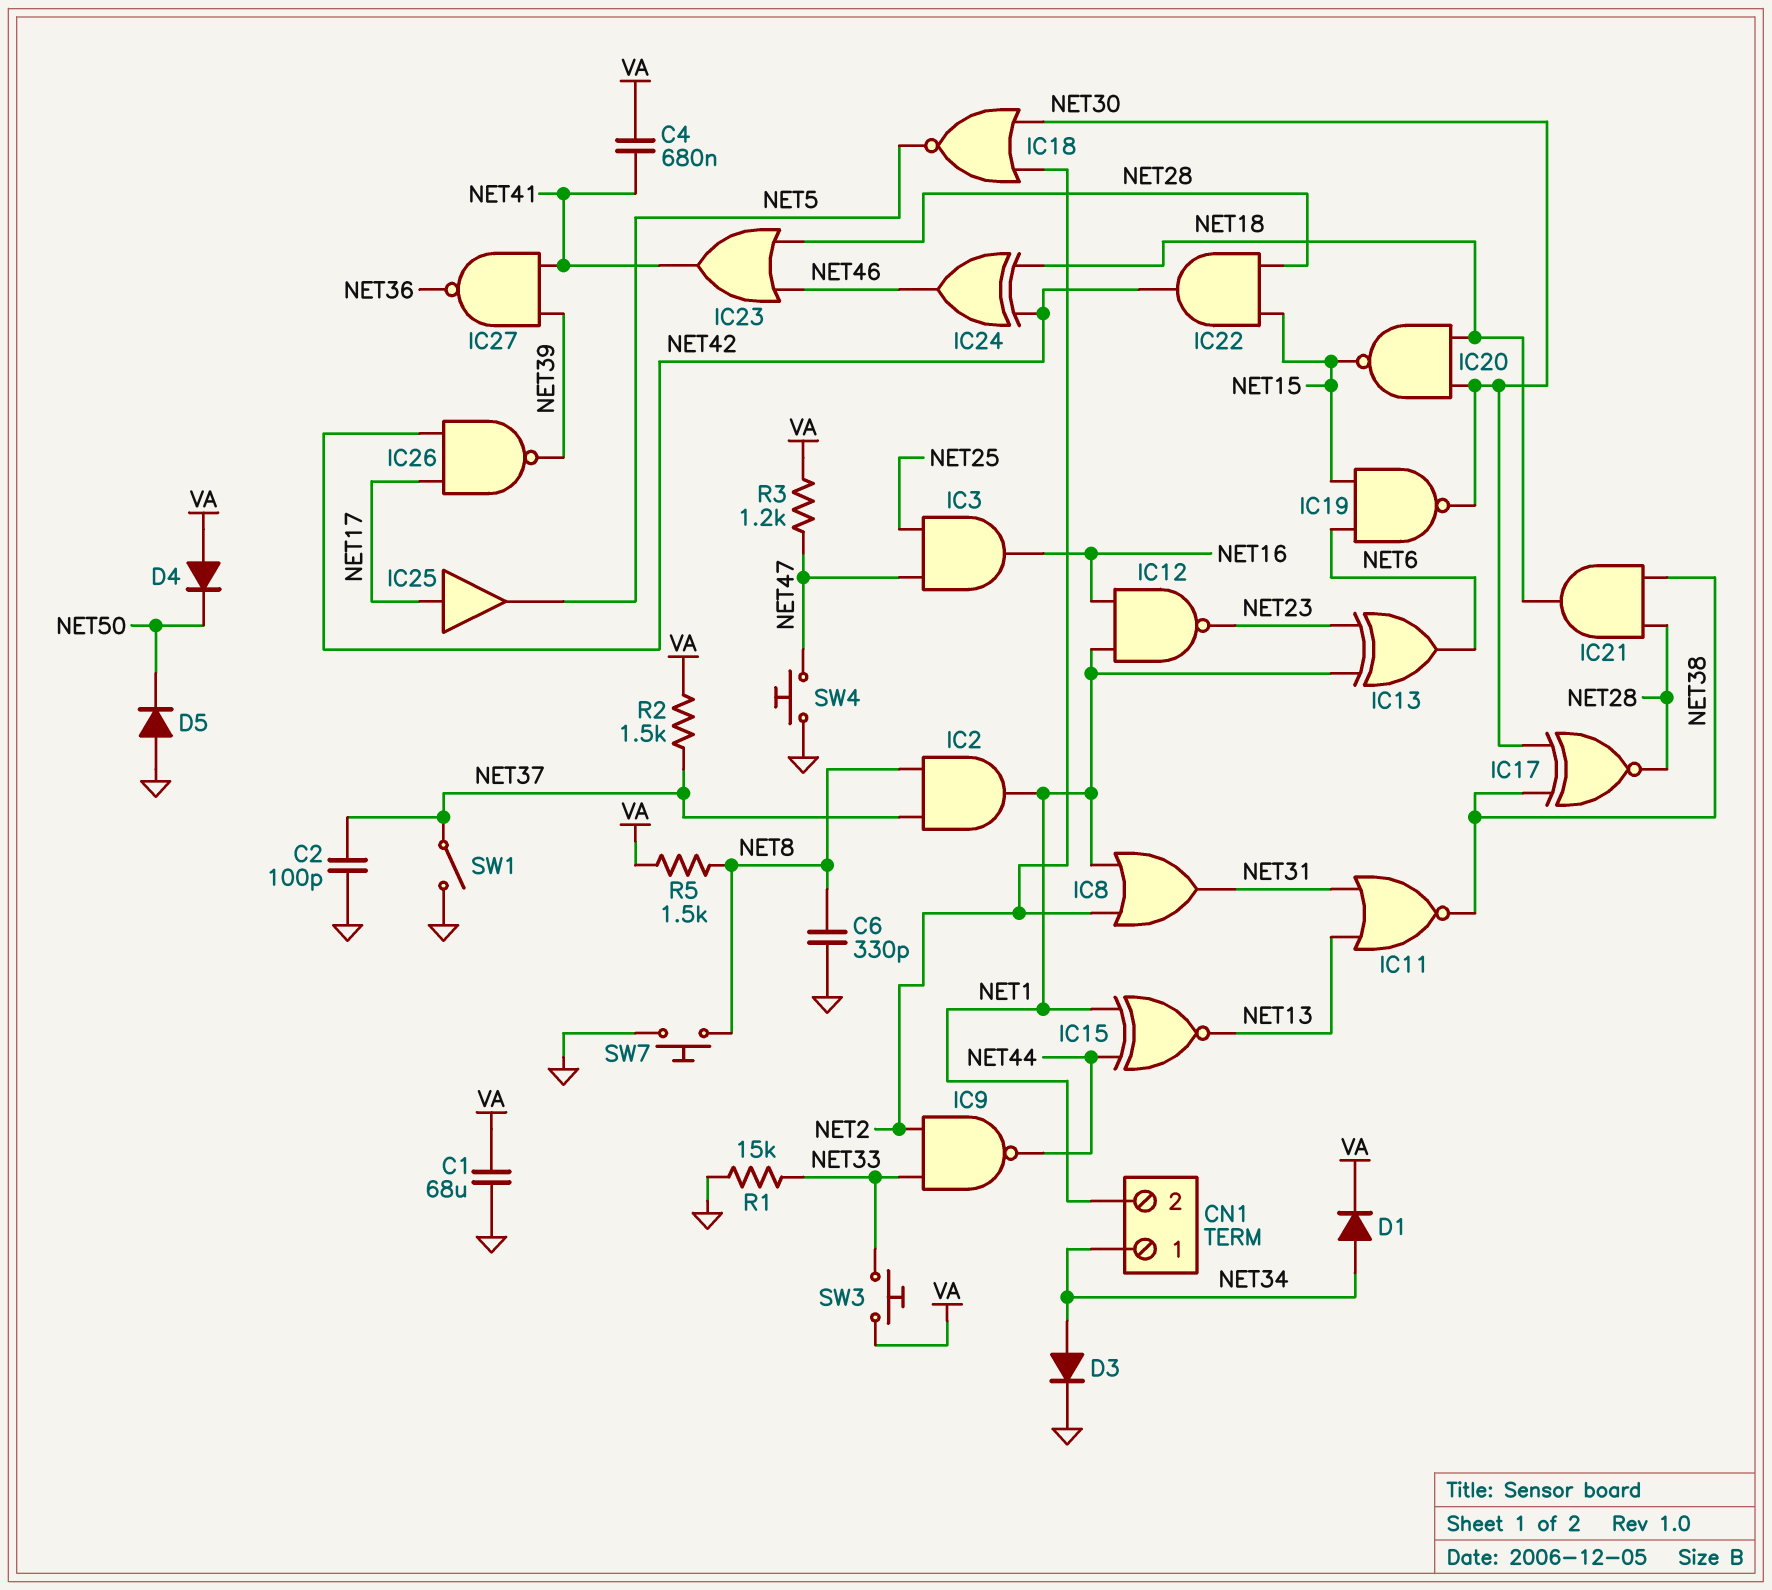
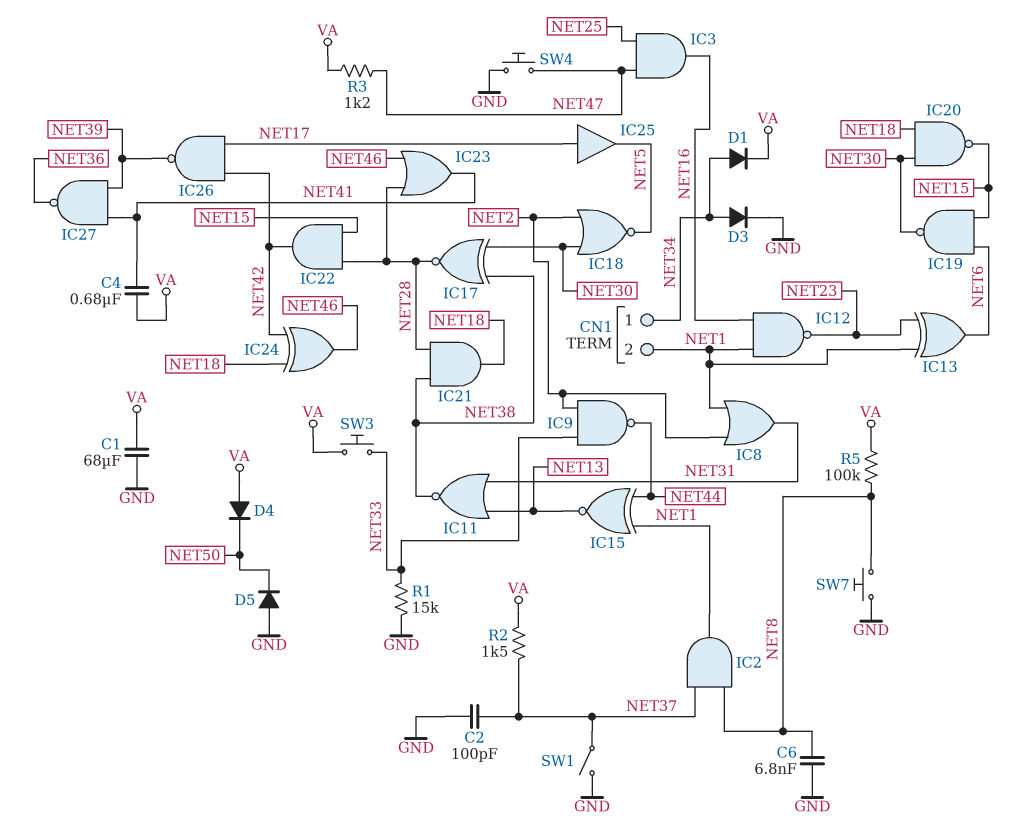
C6: 330pF (GND, NET8) -> 6.8nF (GND, NET8)
R5: 1.5k (NET8, VA) -> 100k (NET8, VA)

